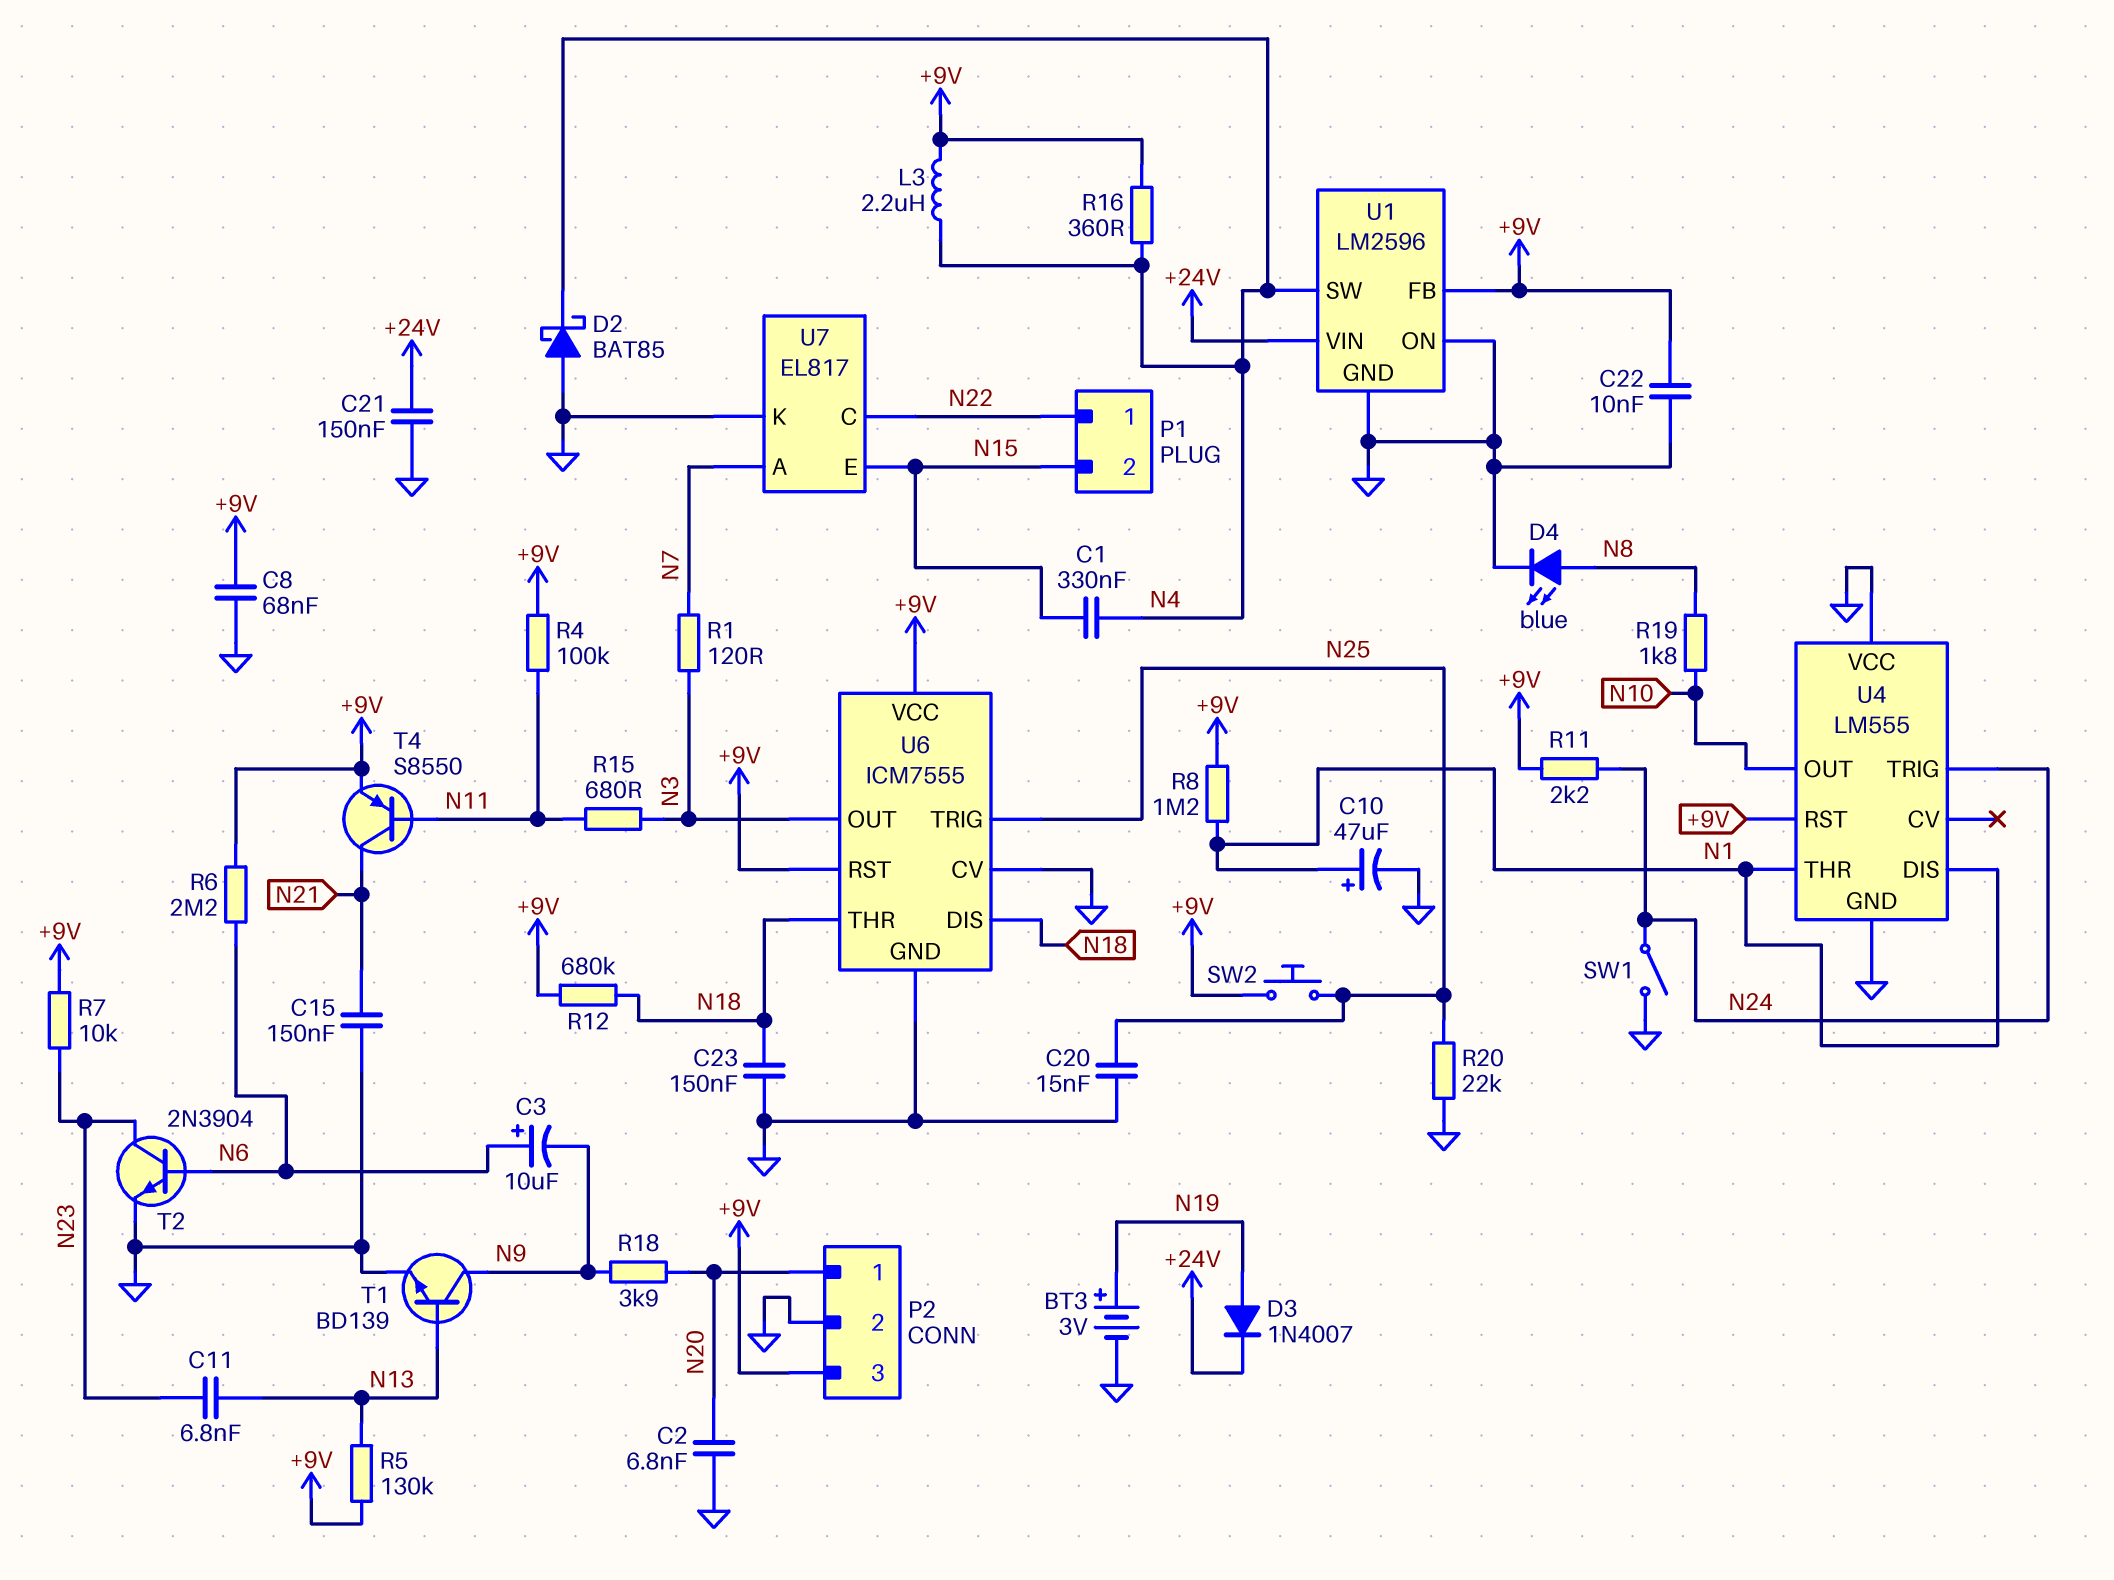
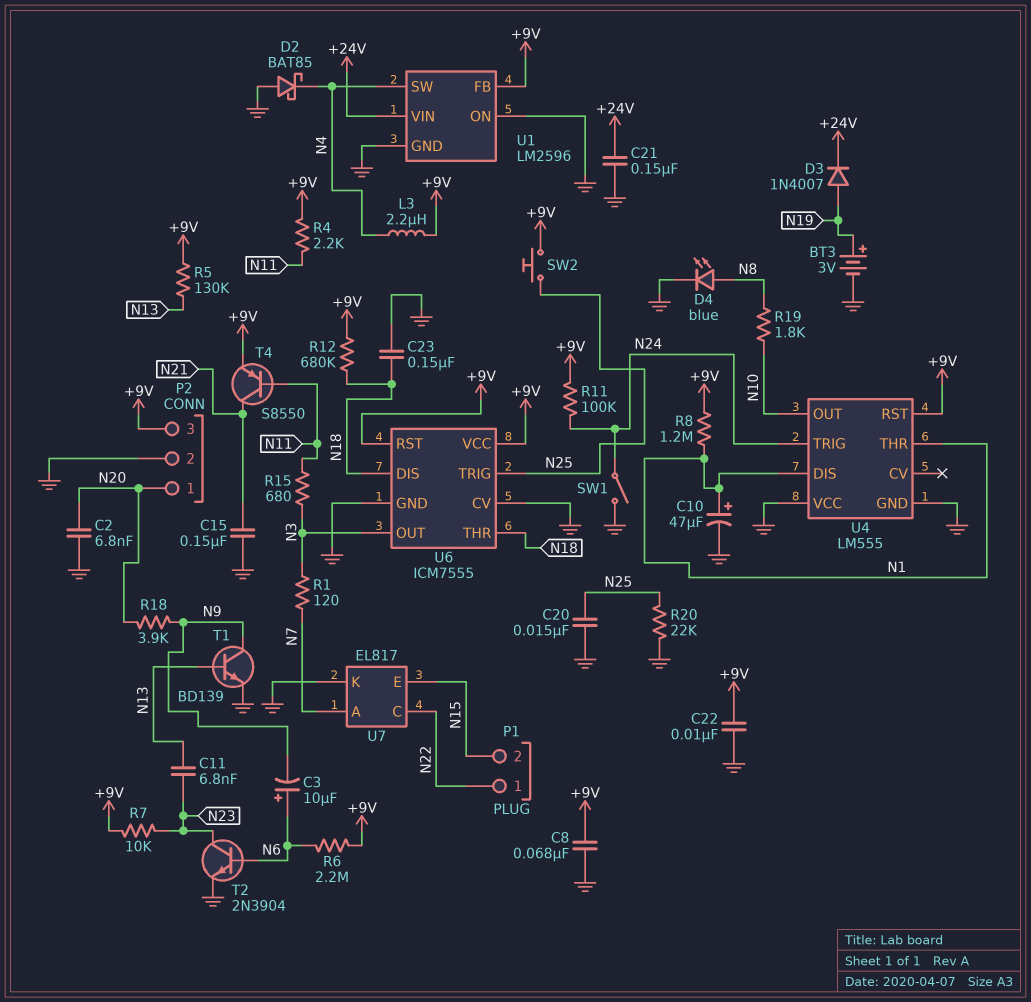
C1: 330nF (N4, N15) -> none
R4: 100k (+9V, N11) -> 2.2k (+9V, N11)
R11: 2.2k (+9V, N24) -> 100k (+9V, N24)
R16: 360 (+9V, N4) -> none

